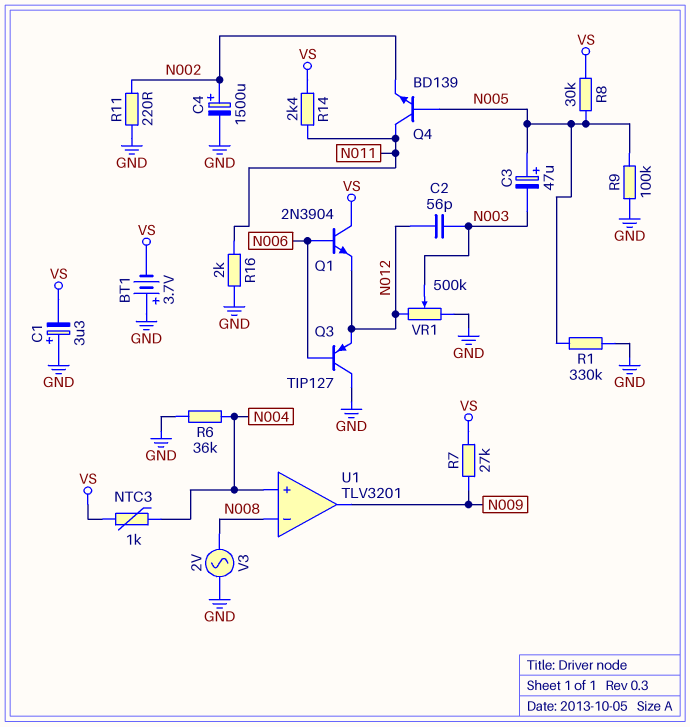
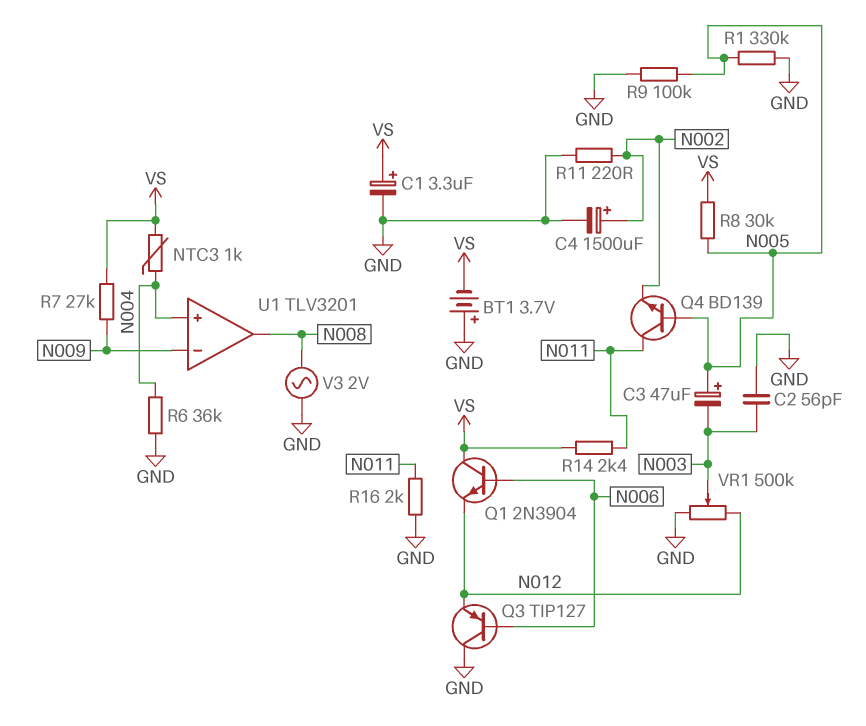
C1: 3.3uF (plus GND, minus VS) -> 3.3uF (plus VS, minus GND)
C2: 56pF (N003, N012) -> 56pF (GND, N003)
U1 pin in-: N008 -> N009
U1 pin out: N009 -> N008

